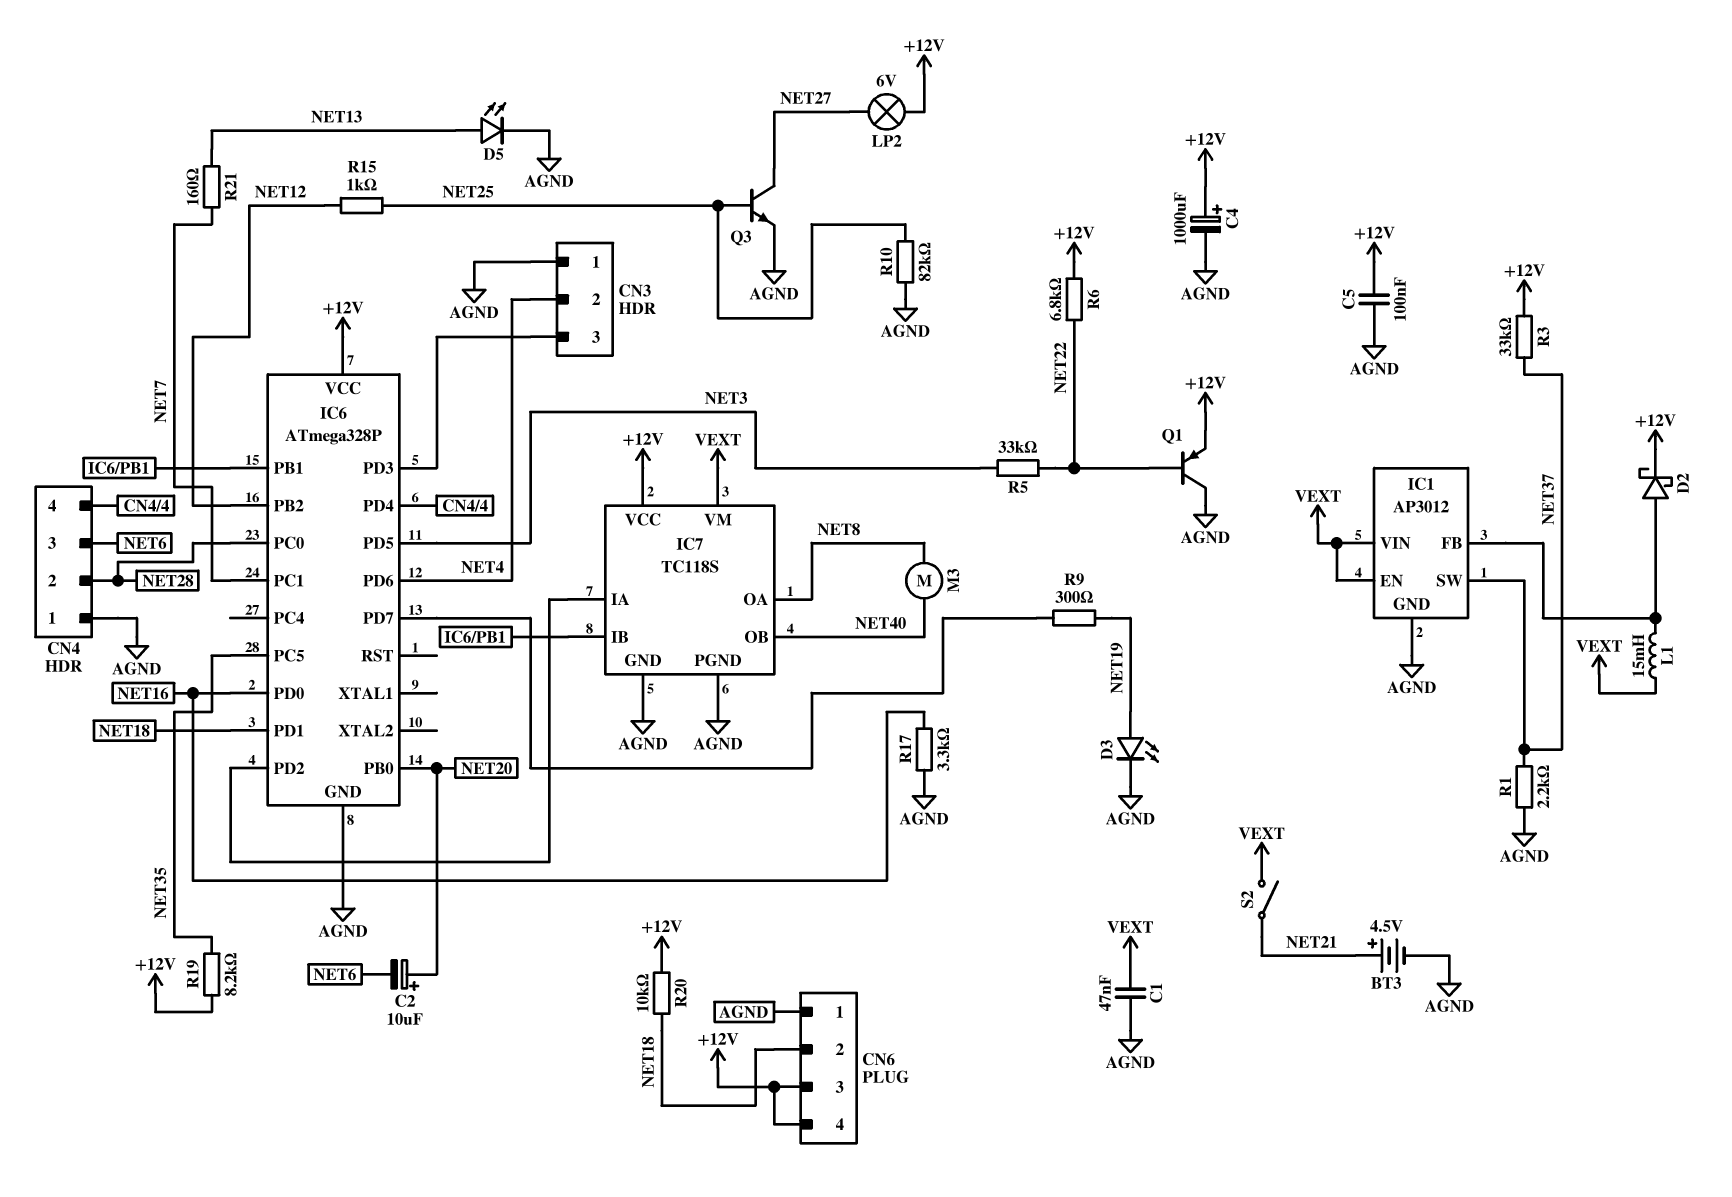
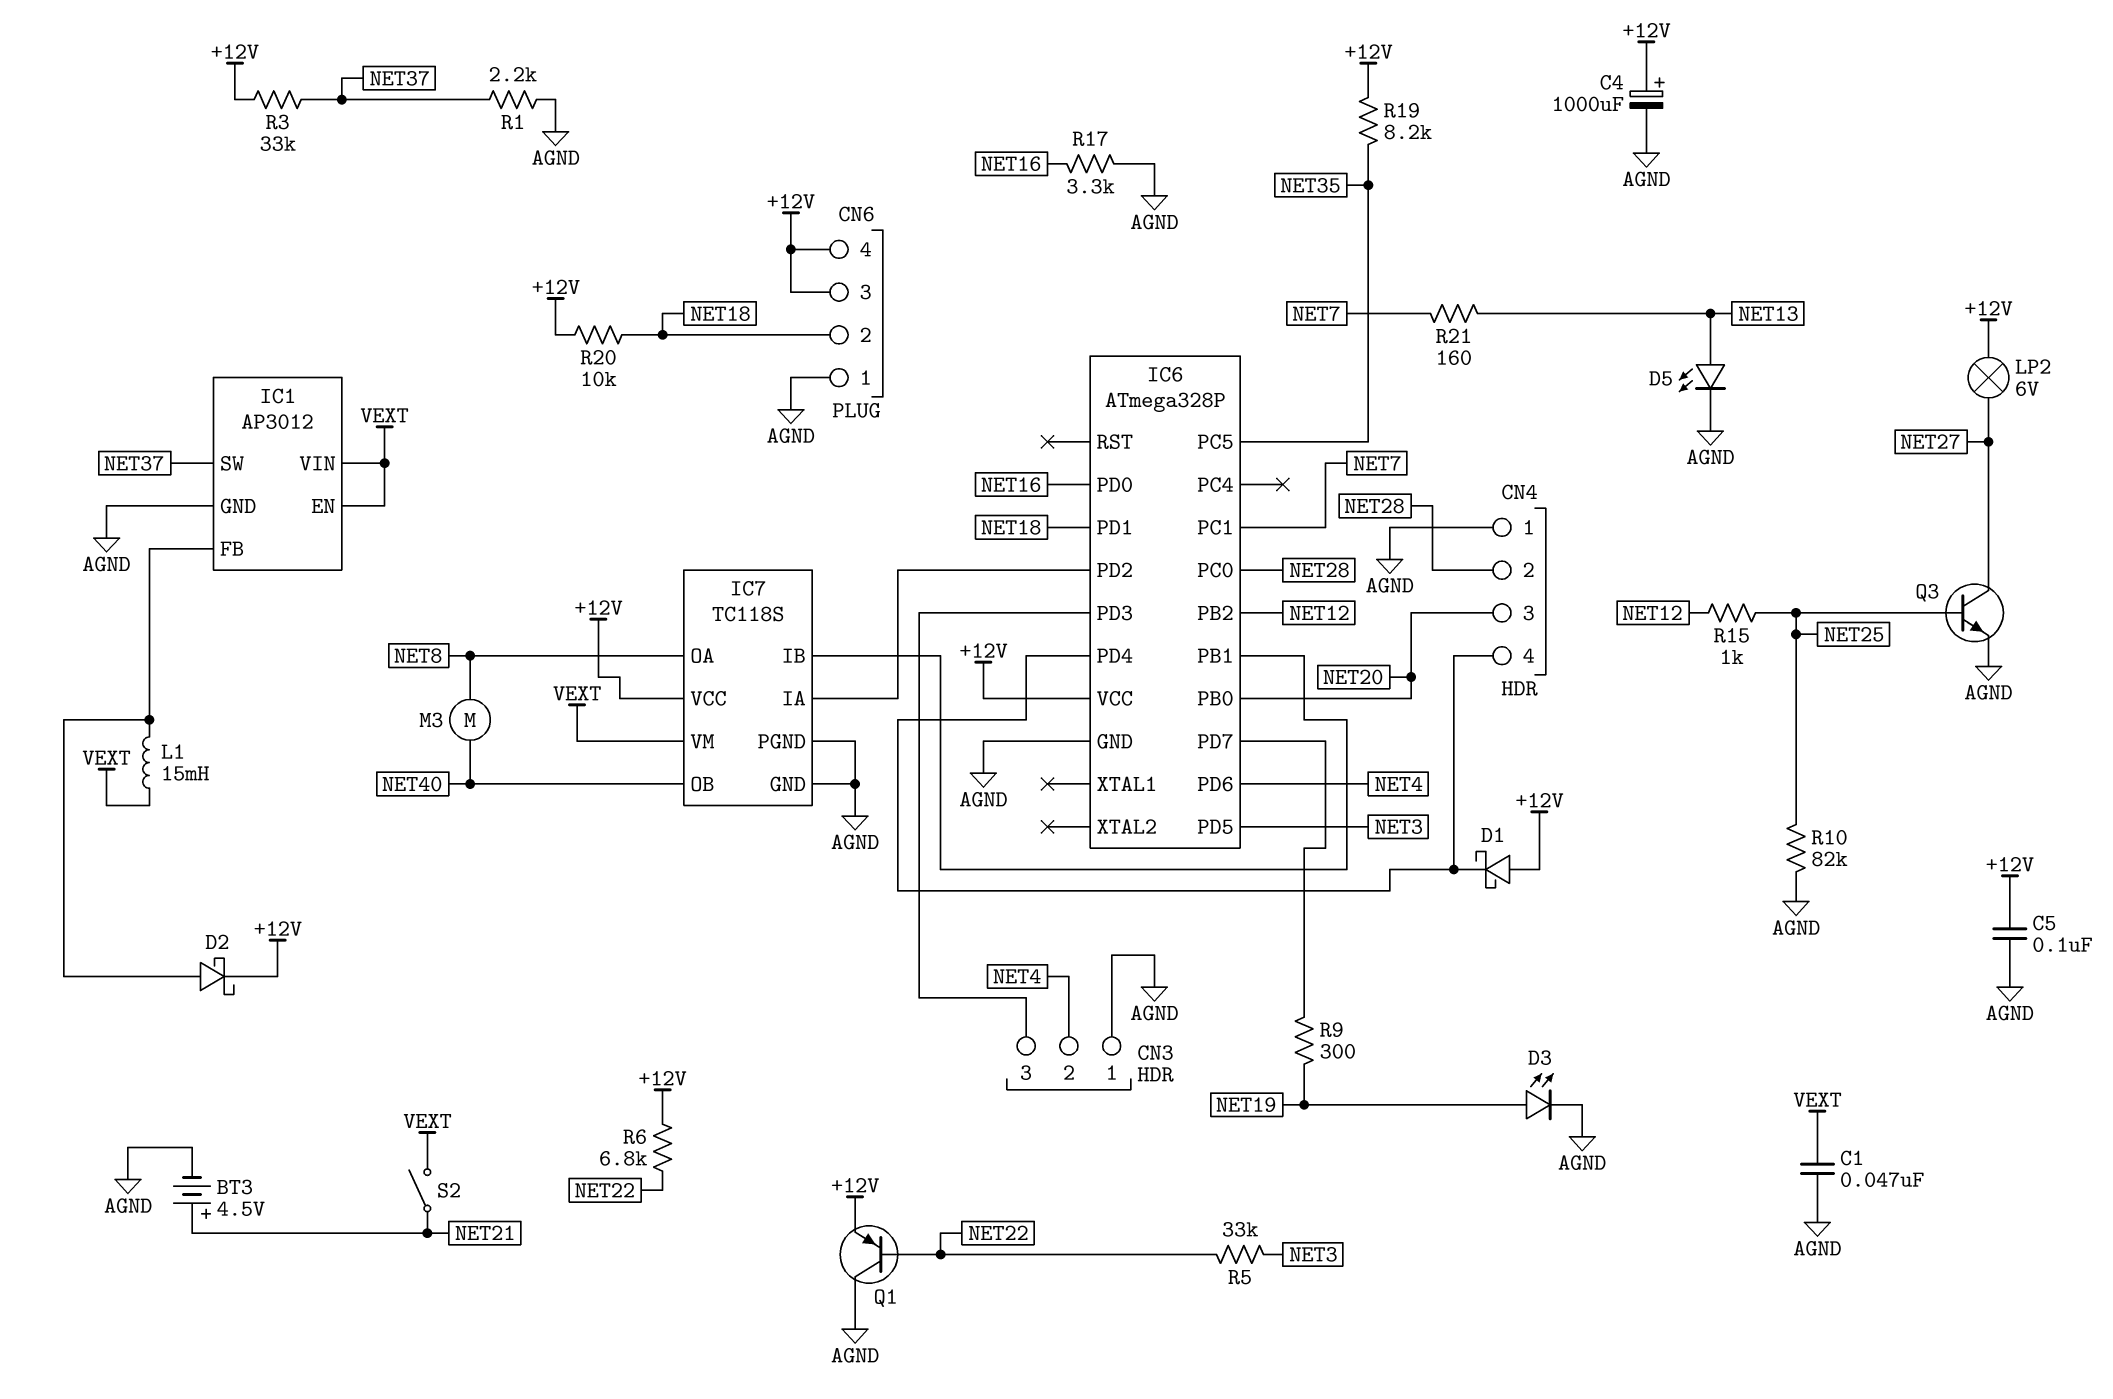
C2: 10uF (plus NET20, minus NET6) -> none
CN4 pin 3: NET6 -> NET20
D1: none -> schottky (A +12V, K CN4/4)

